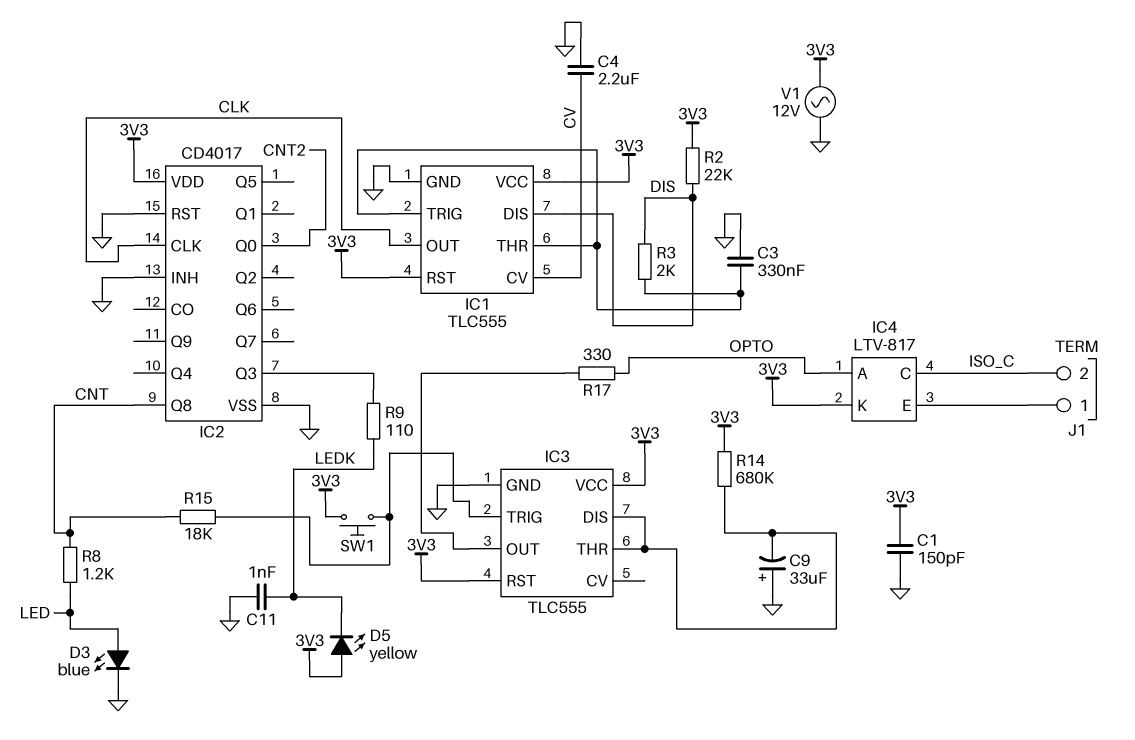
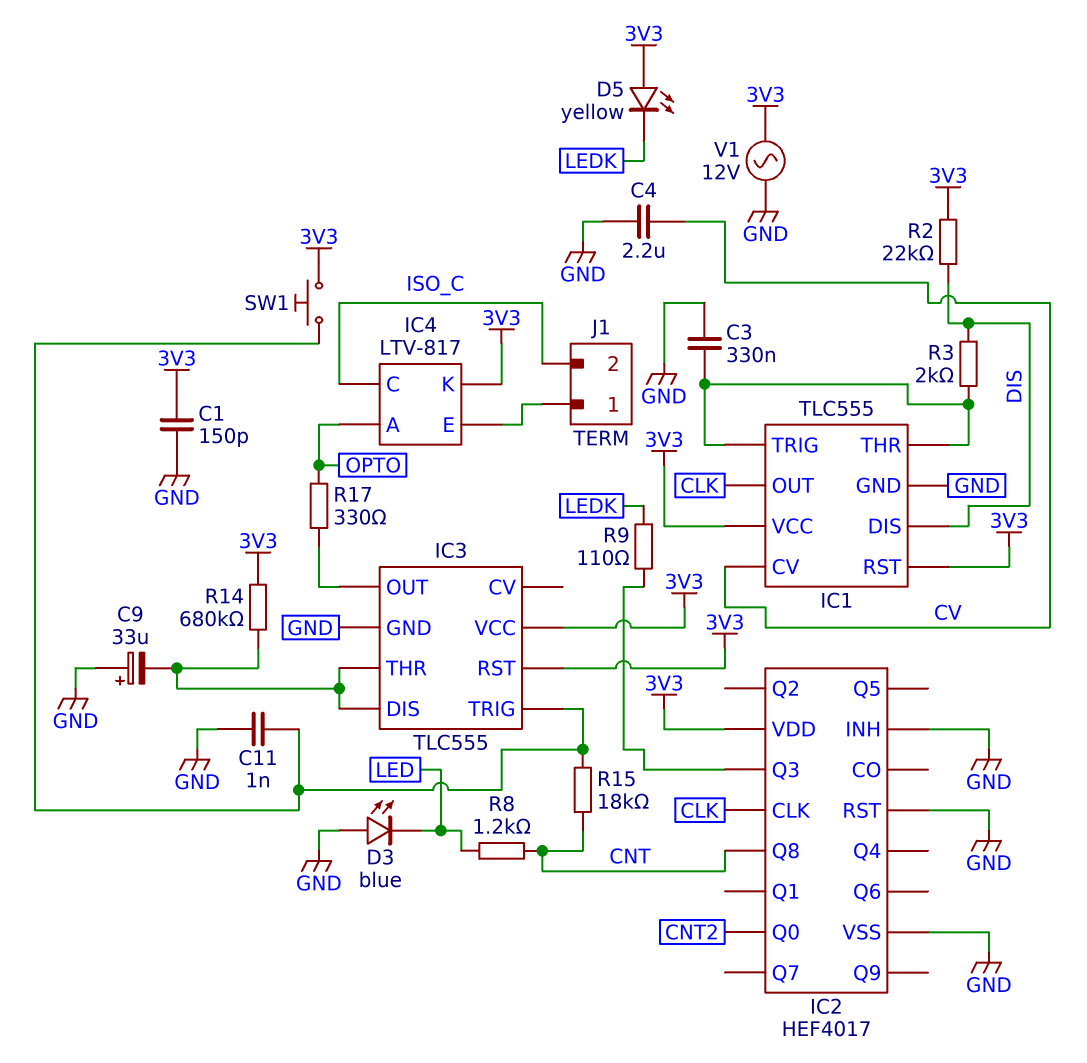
C11: 1nF (GND, LEDK) -> 1nF (GND, IC3/TRIG)
D3: LED blue (A LED, K GND) -> LED blue (A GND, K LED)
IC2: CD4017 -> HEF4017

